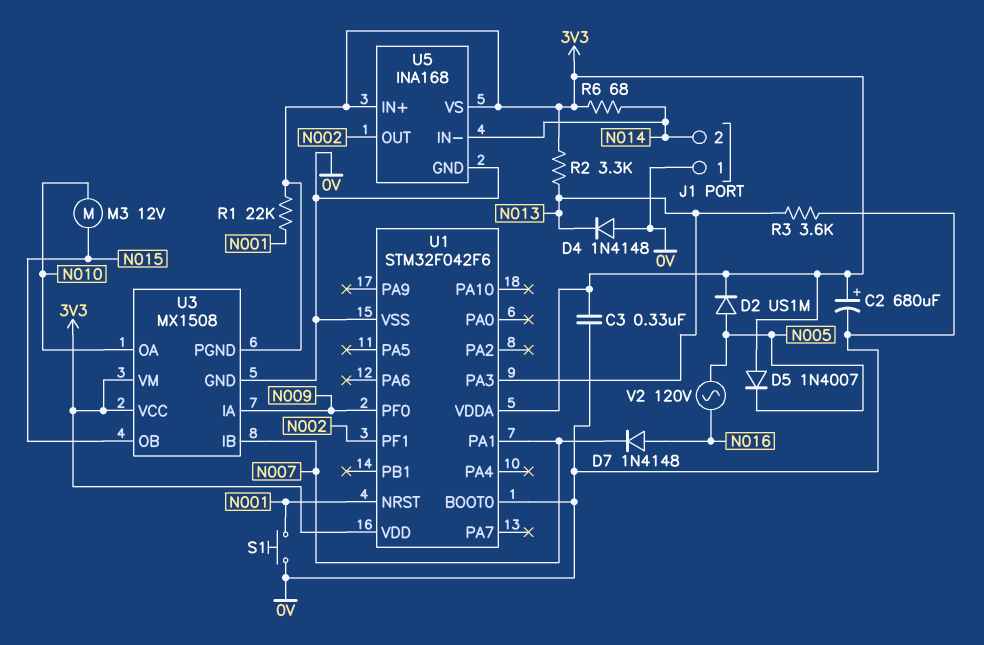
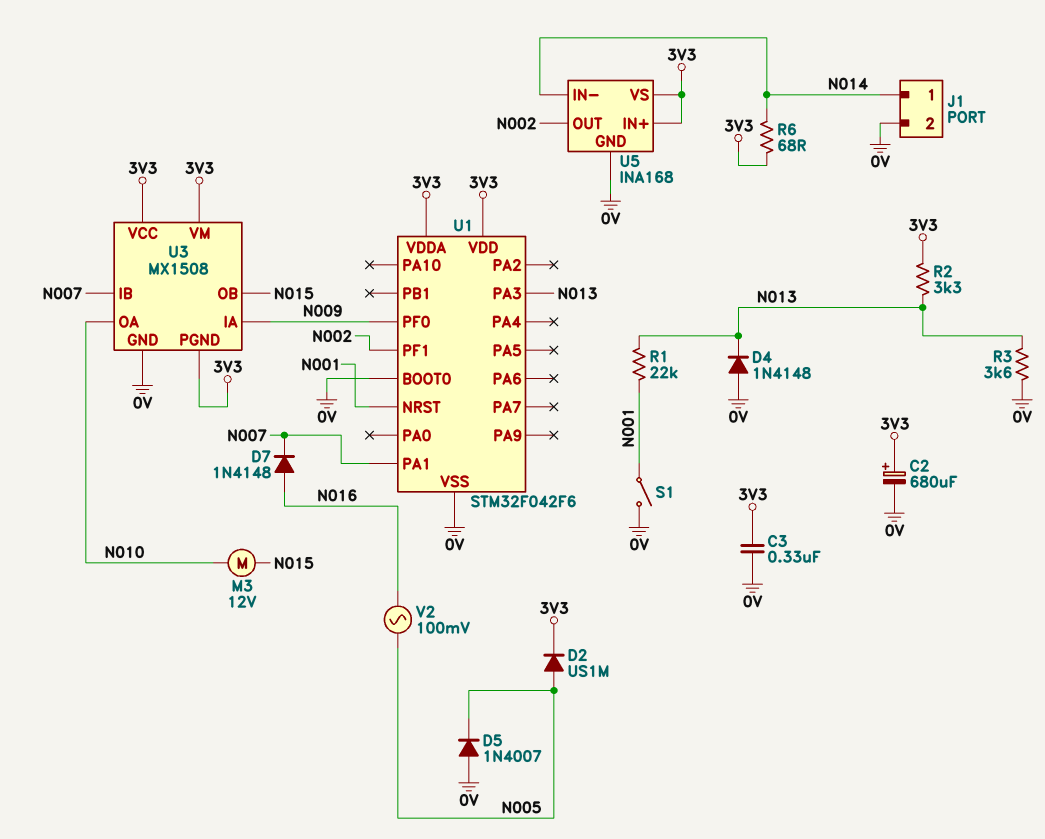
D5: diode 1N4007 (A 3V3, K N005) -> diode 1N4007 (A 0V, K N005)
J1 pin 1: 0V -> N014
J1 pin 2: N014 -> 0V
R1: 22k (3V3, N001) -> 22k (N001, N013)
S1: button (0V, N001) -> switch (0V, N001)
V2: AC 120V (N005, N016) -> AC 100mV (N005, N016)

